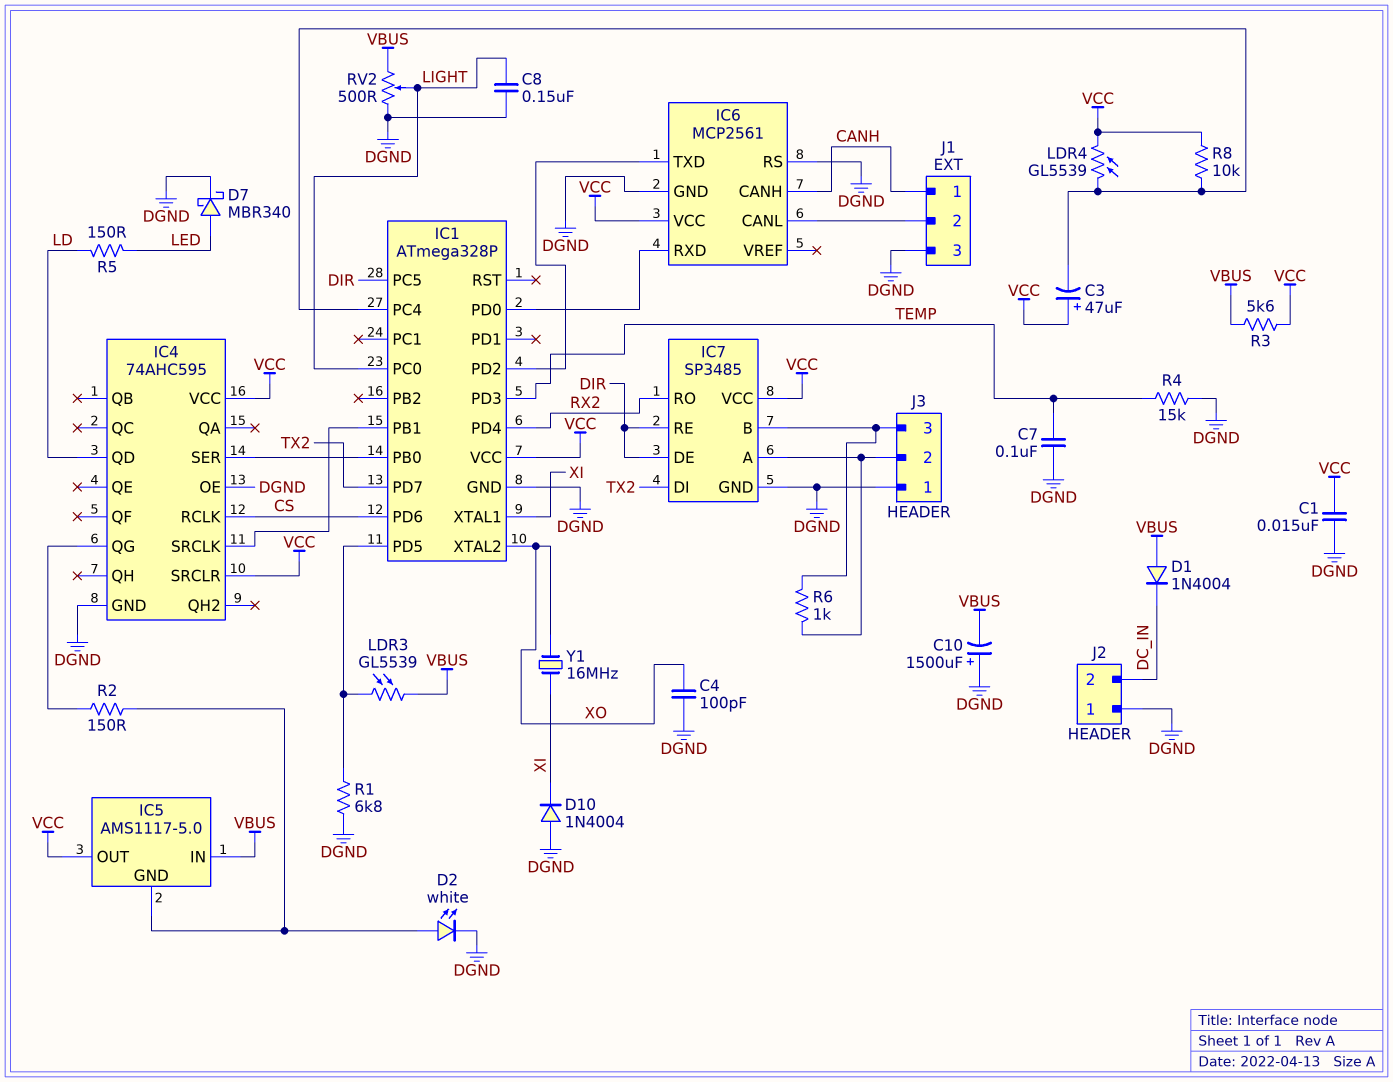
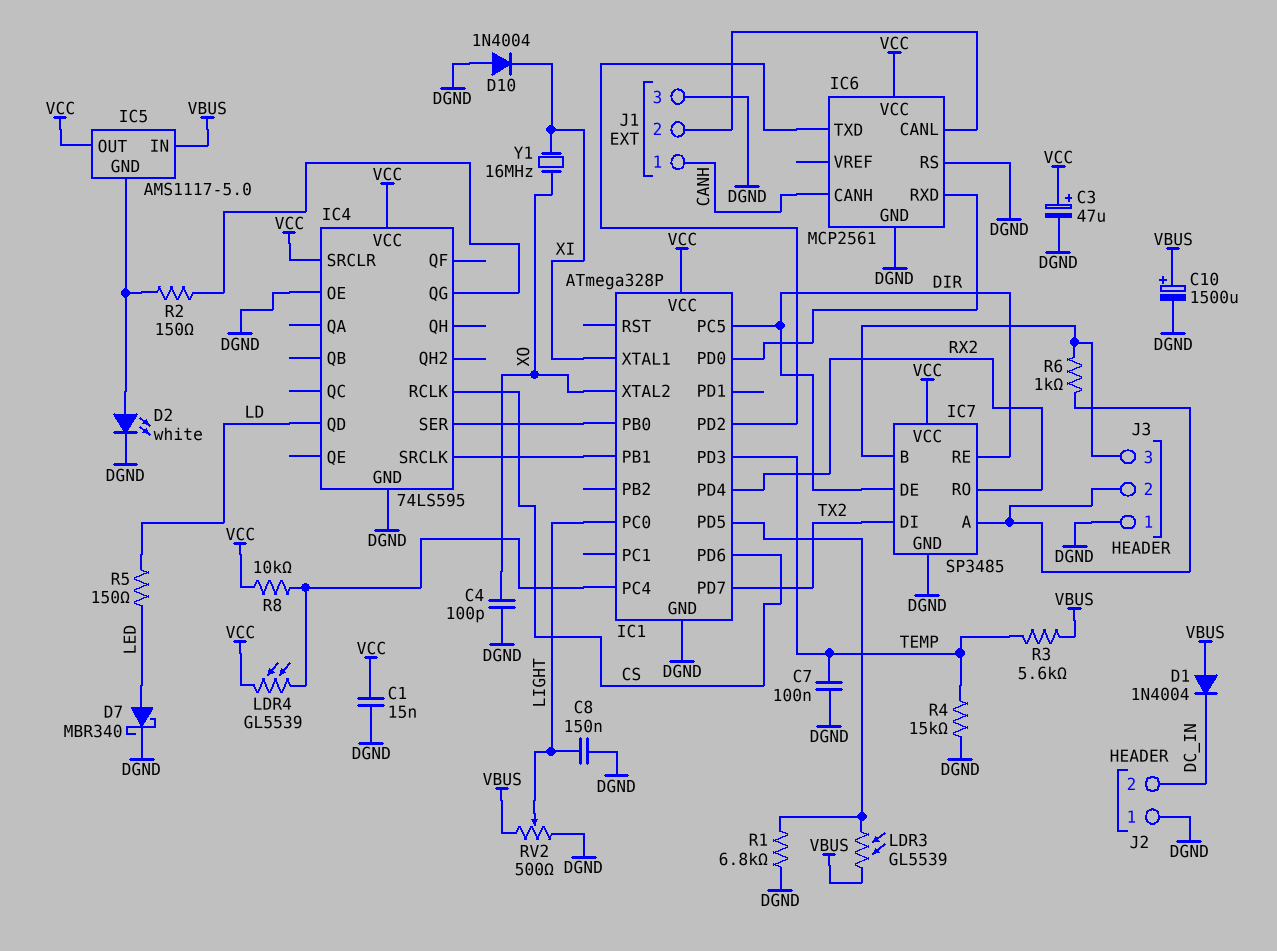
C3: 47uF (plus VCC, minus IC1/PC4) -> 47uF (plus VCC, minus DGND)
C10: 1500uF (plus DGND, minus VBUS) -> 1500uF (plus VBUS, minus DGND)
IC4: 74AHC595 -> 74LS595
R3: 5.6k (VBUS, VCC) -> 5.6k (TEMP, VBUS)

